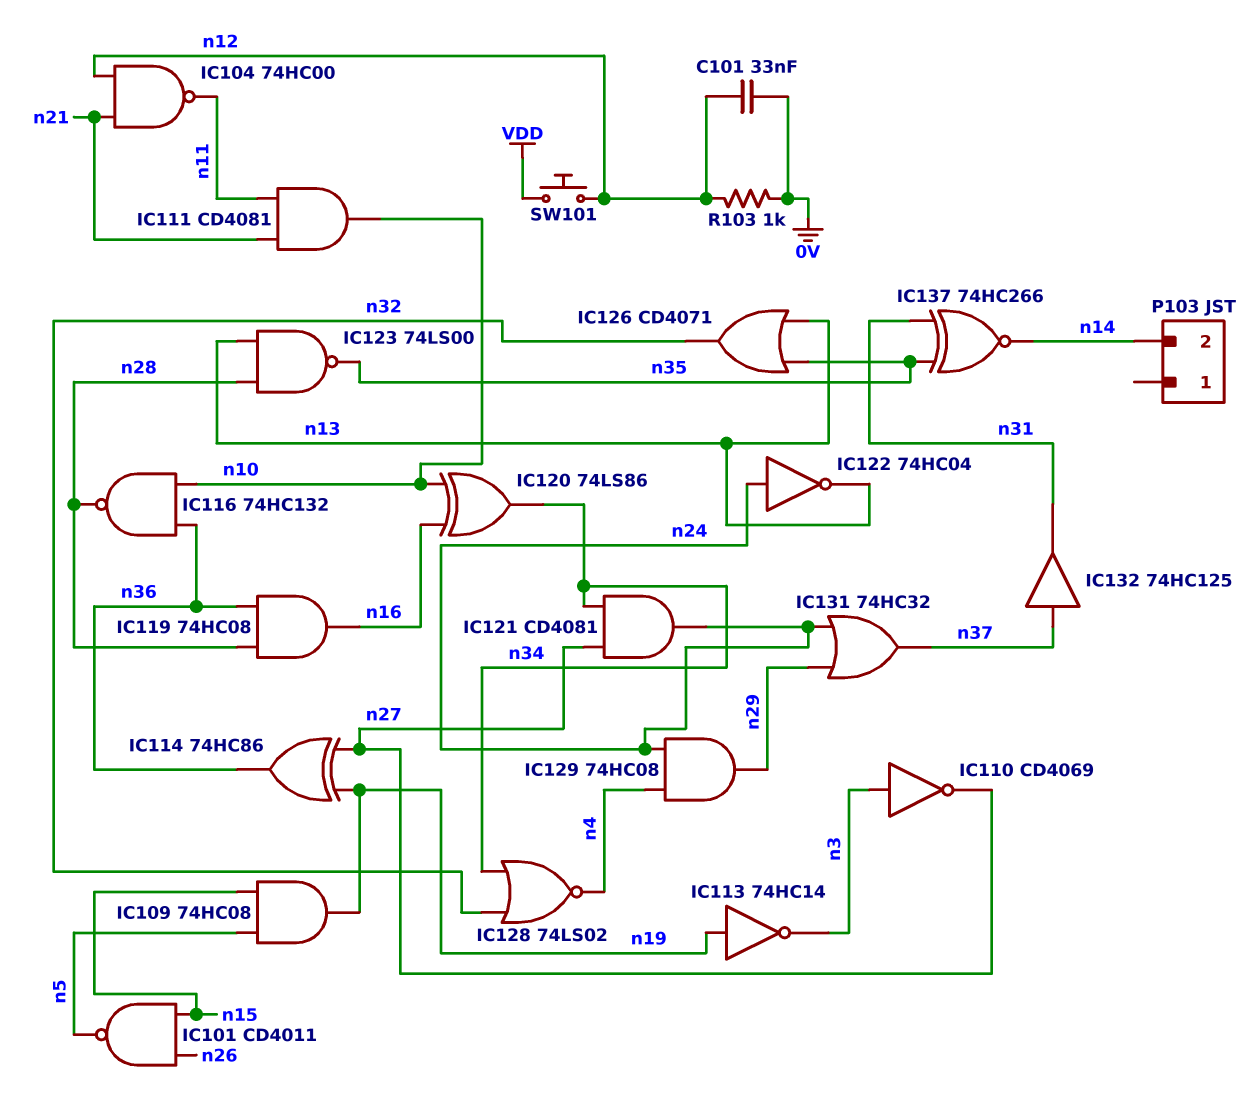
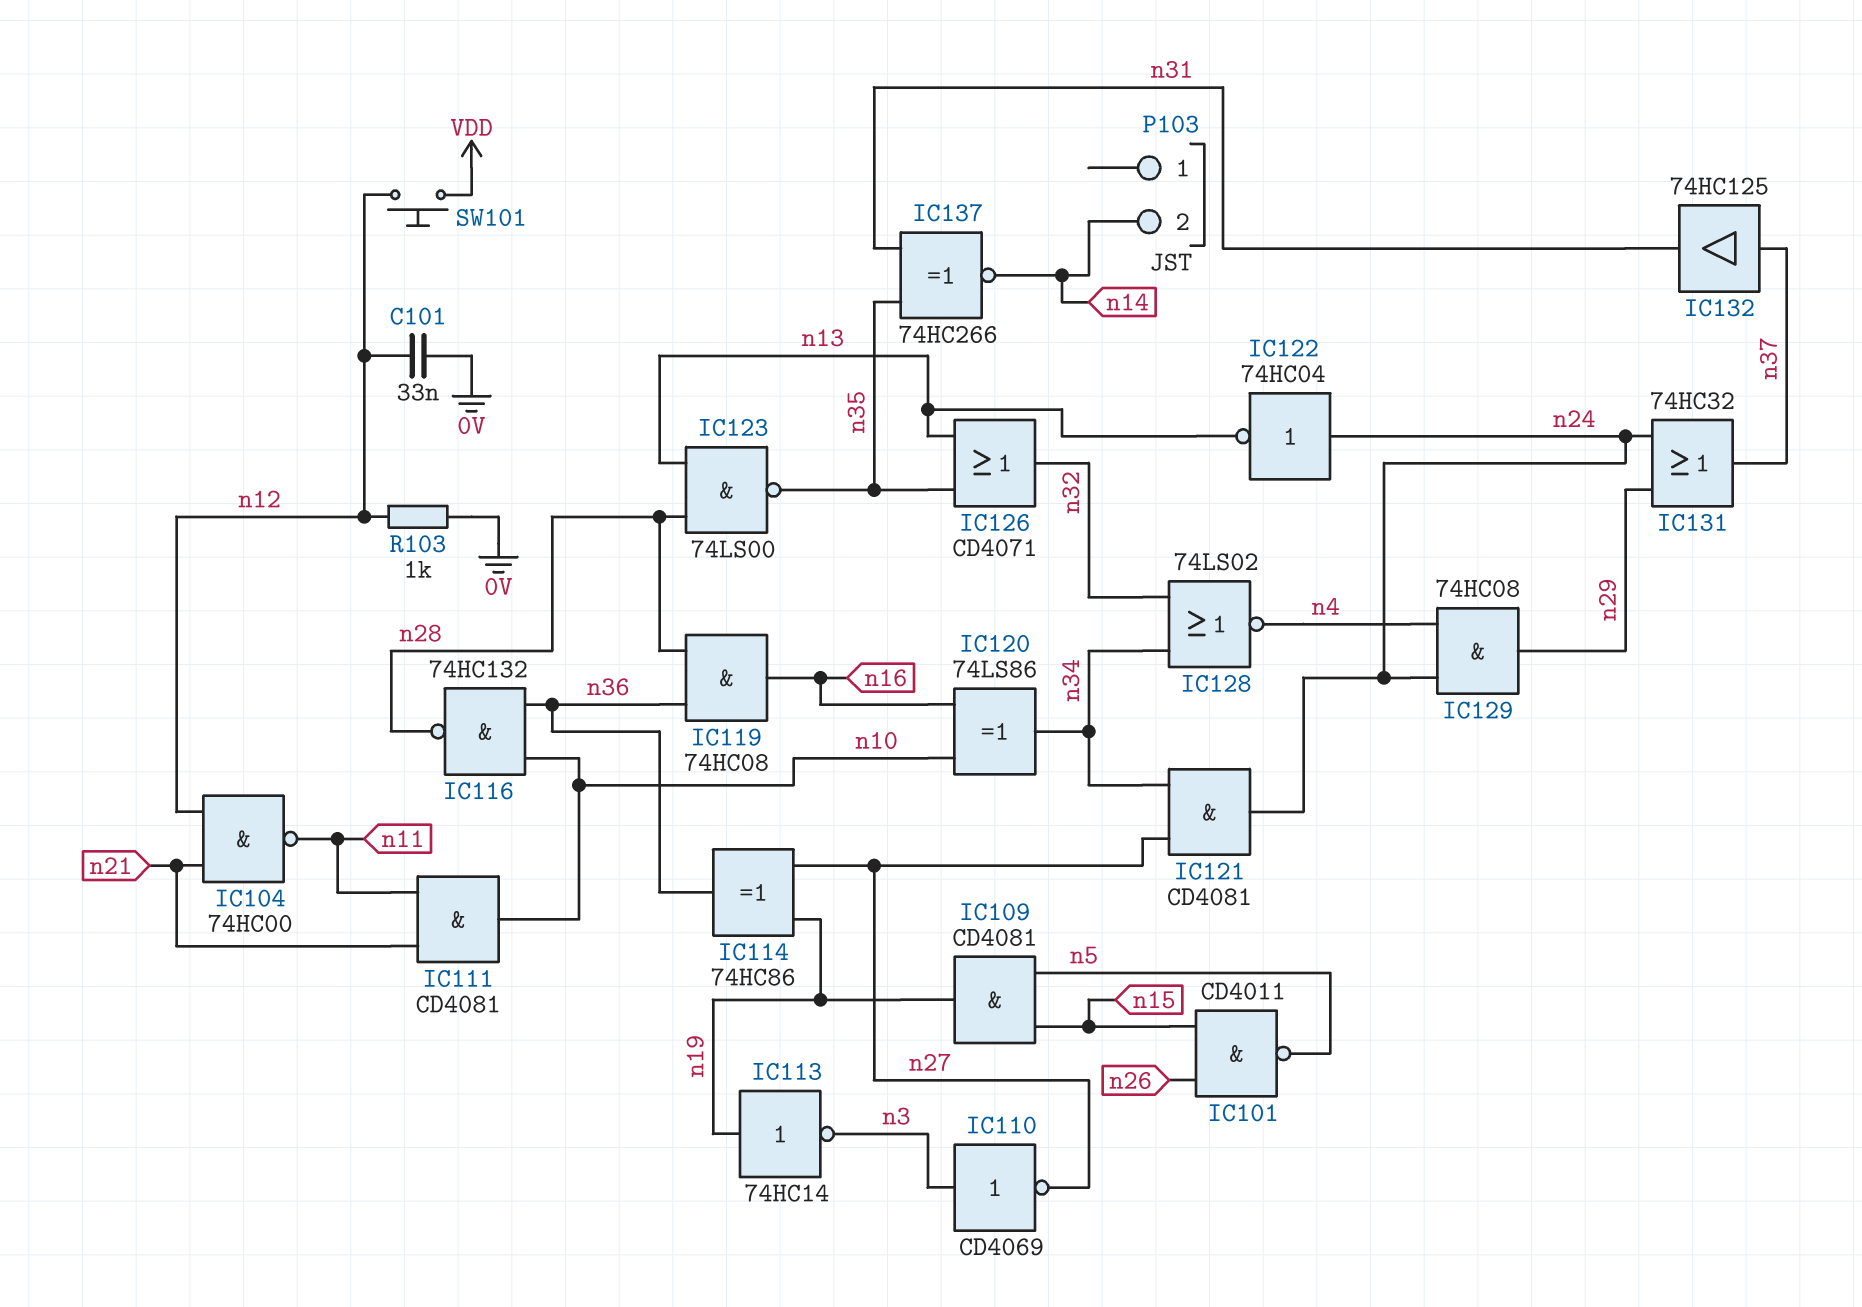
IC109: AND 74HC08 (in n5, in n15, out n19) -> AND CD4081 (in n5, in n15, out n19)

